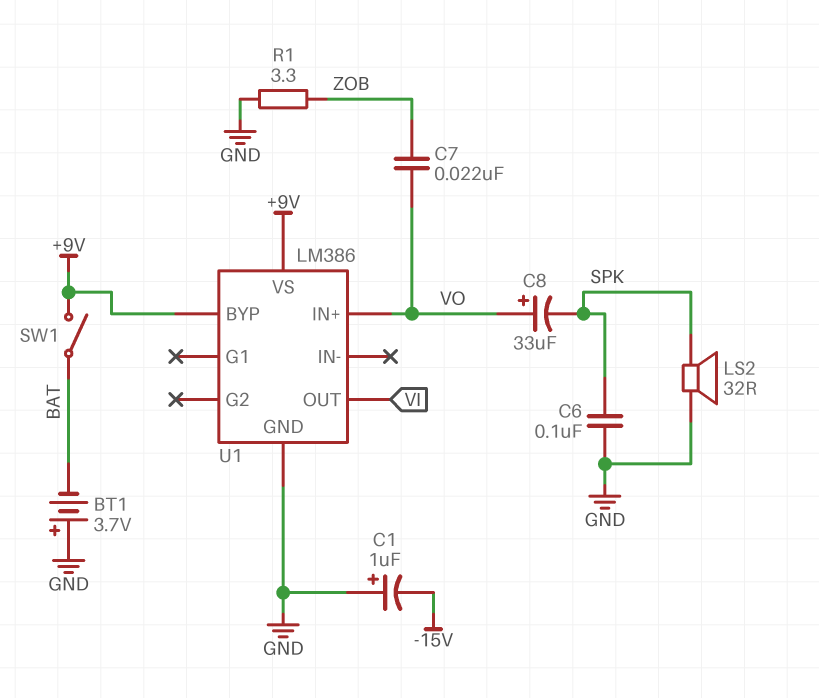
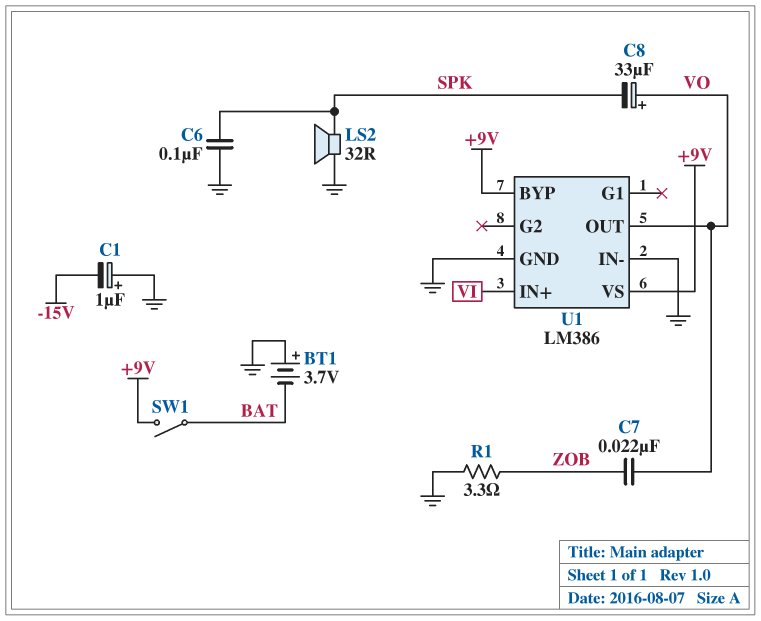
U1 pin IN+: VO -> VI
U1 pin IN-: none -> GND
U1 pin OUT: VI -> VO

